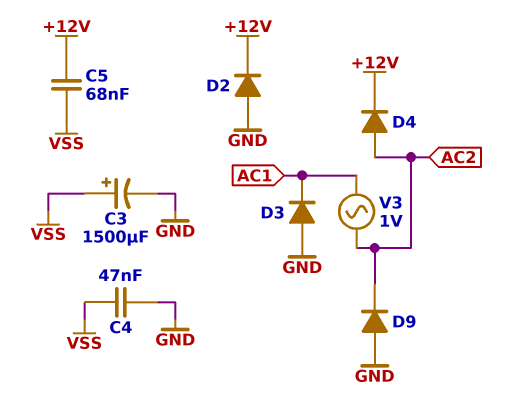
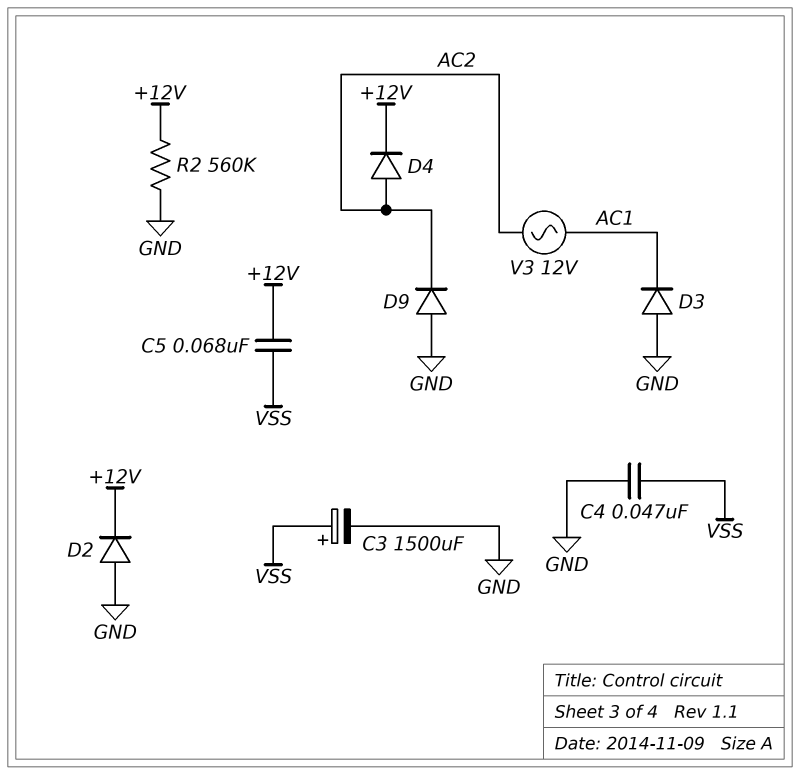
R2: none -> 560k (+12V, GND)
V3: AC 1V (AC1, AC2) -> AC 12V (AC1, AC2)

